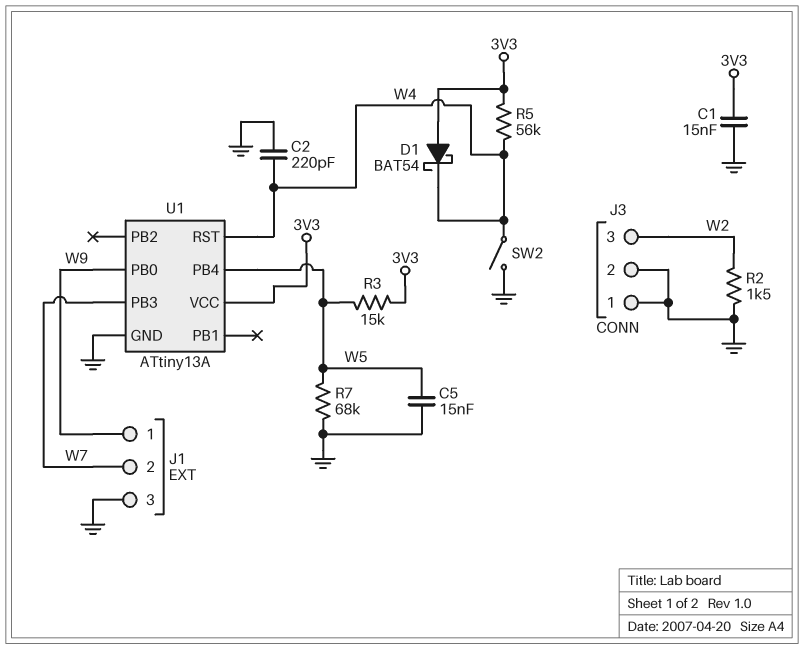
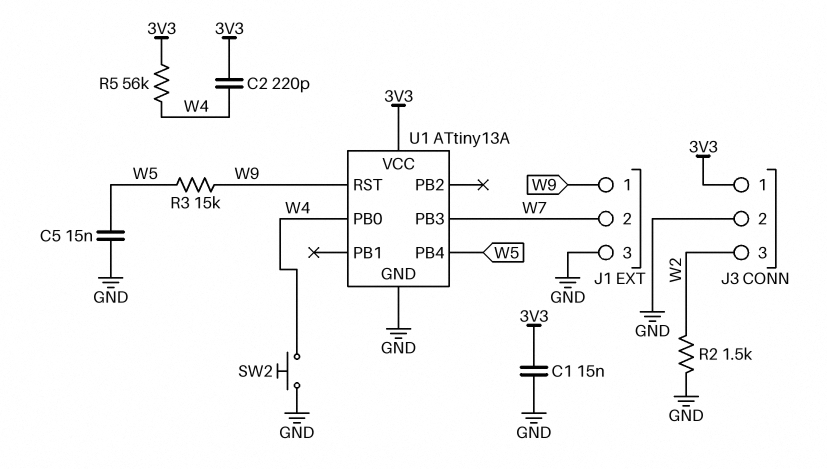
C2: 220pF (GND, W4) -> 220pF (3V3, W4)
D1: schottky BAT54 (A 3V3, K W4) -> none
J3 pin 1: GND -> 3V3
R3: 15k (3V3, W5) -> 15k (W5, W9)
R7: 68k (GND, W5) -> none
SW2: switch (GND, W4) -> button (GND, W4)
U1 pin PB0: W9 -> W4
U1 pin RST: W4 -> W9

